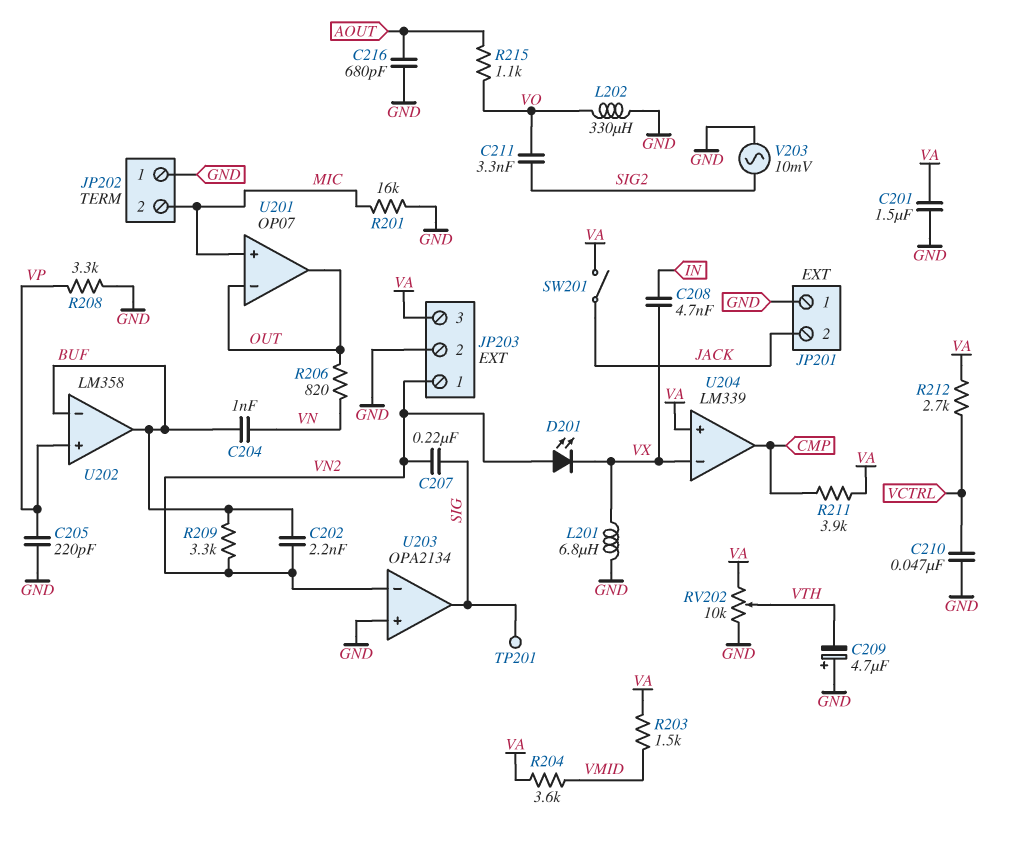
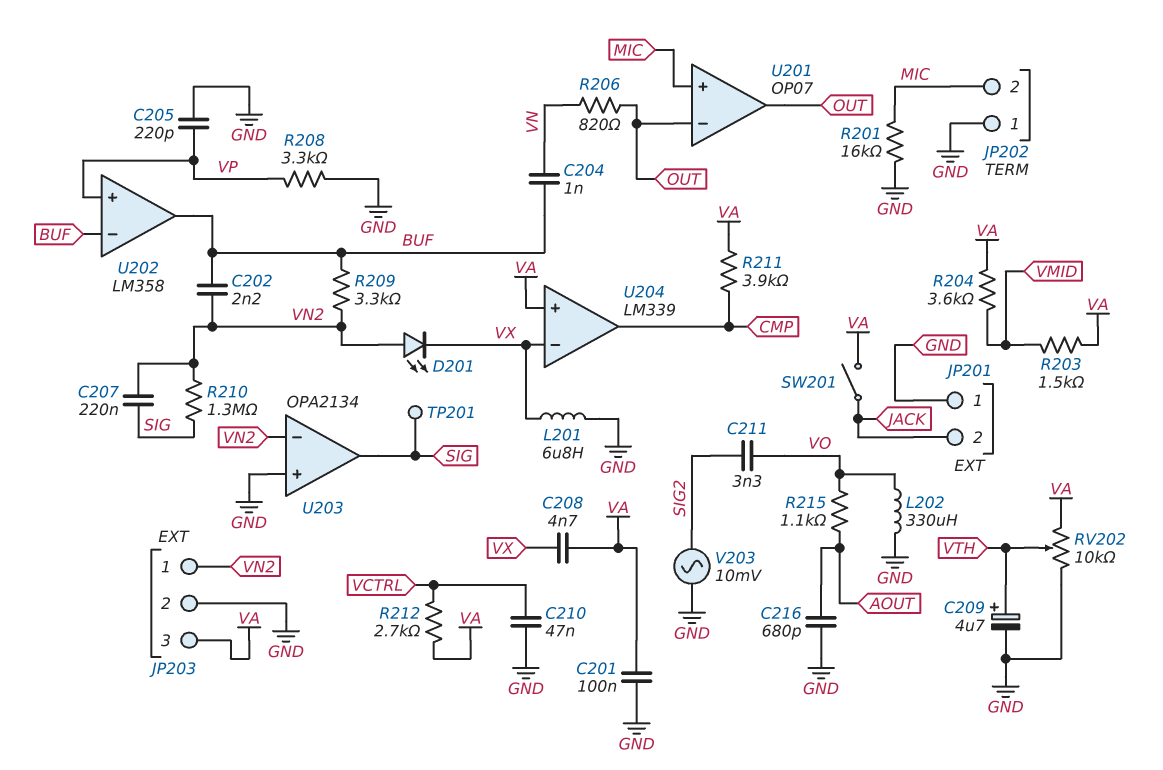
C201: 1.5uF (GND, VA) -> 100nF (GND, VA)
C208: 4.7nF (IN, VX) -> 4.7nF (VA, VX)
C209: 4.7uF (plus GND, minus VTH) -> 4.7uF (plus VTH, minus GND)
R210: none -> 1.3M (SIG, VN2)

